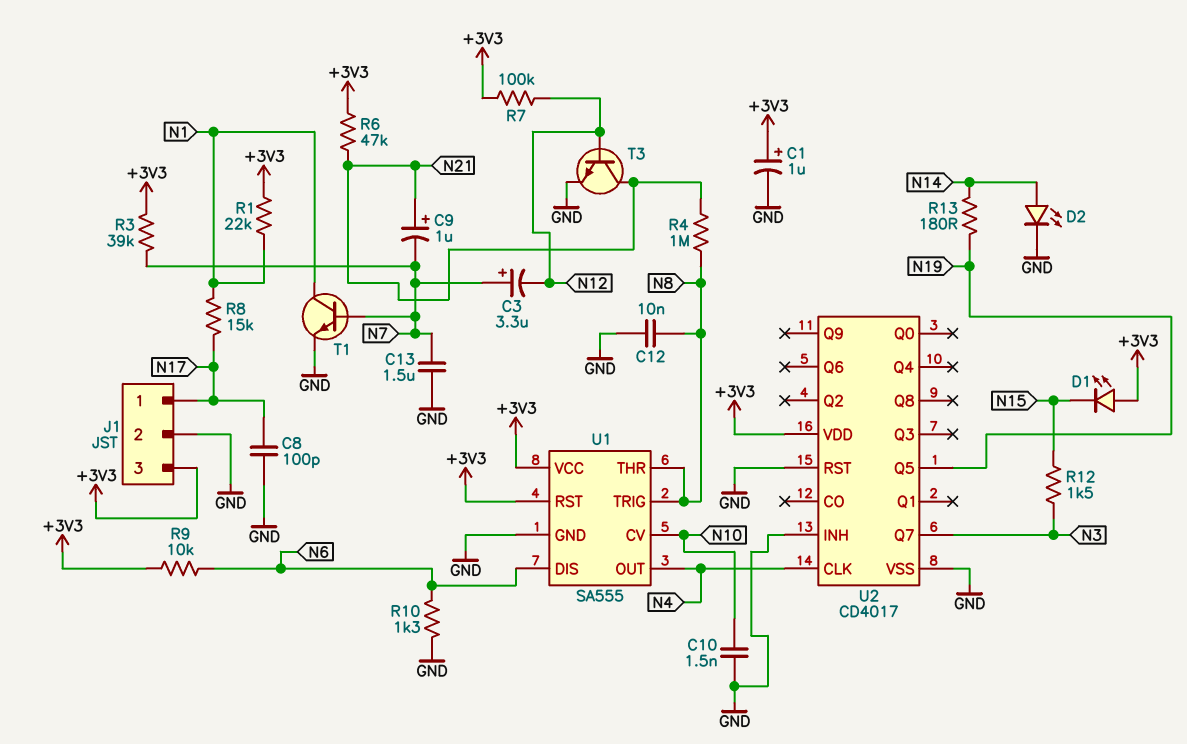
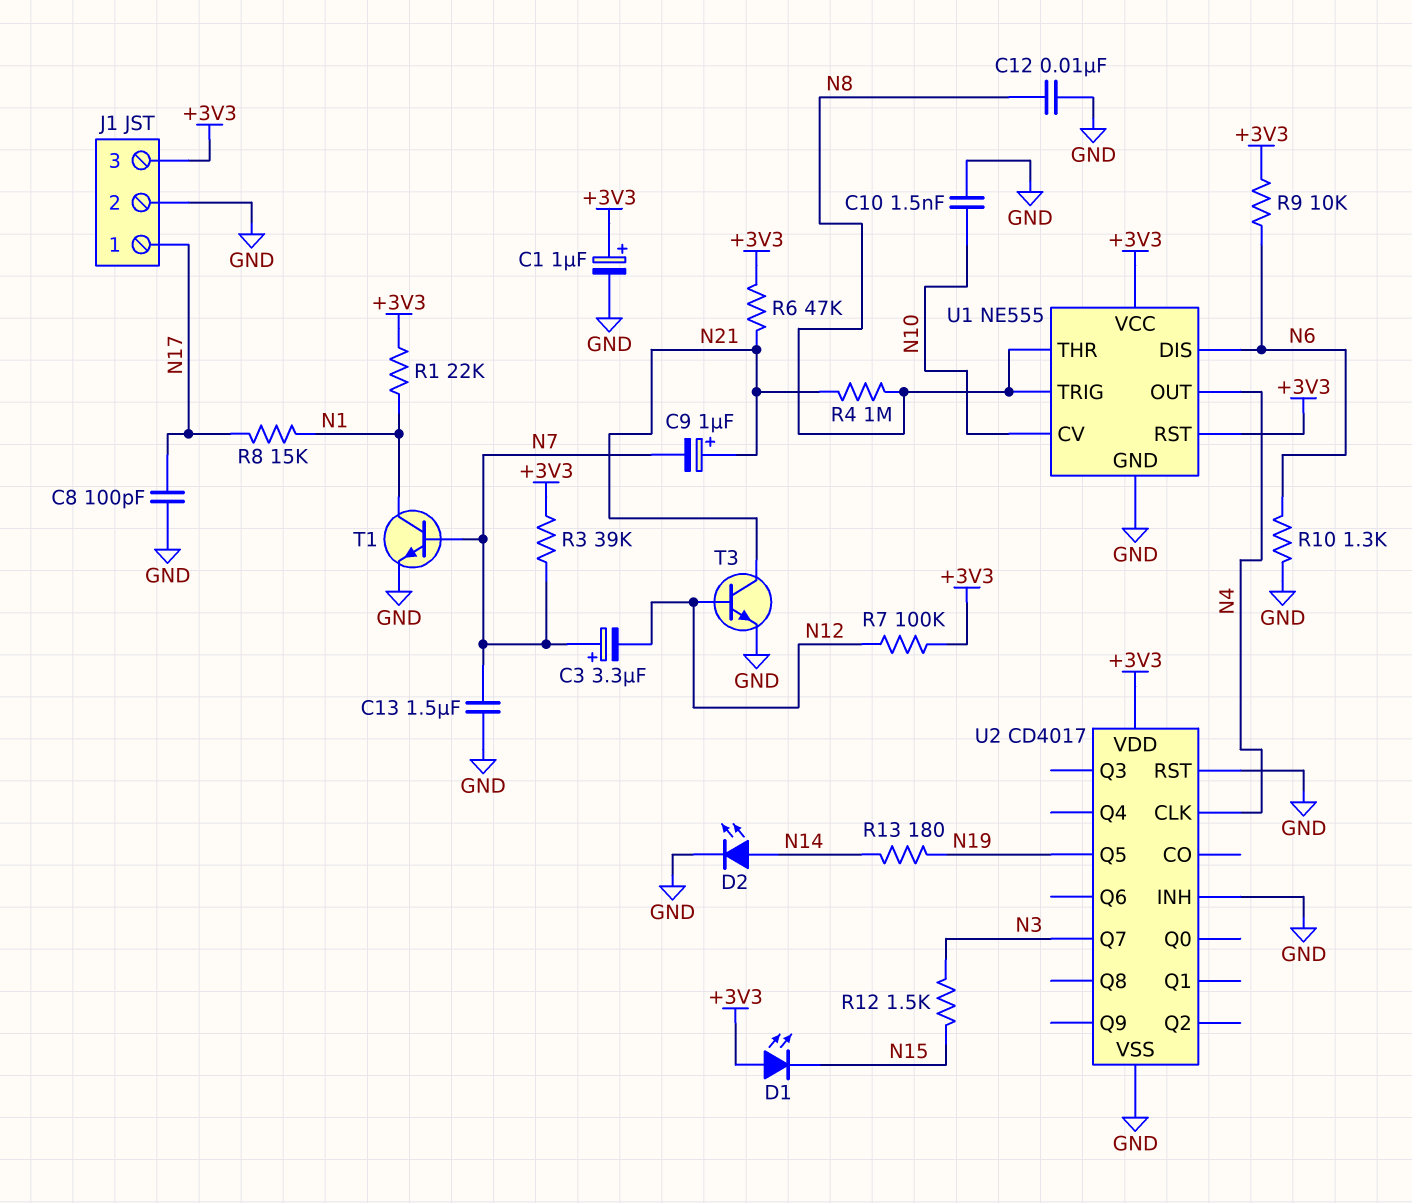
U1: SA555 -> NE555

